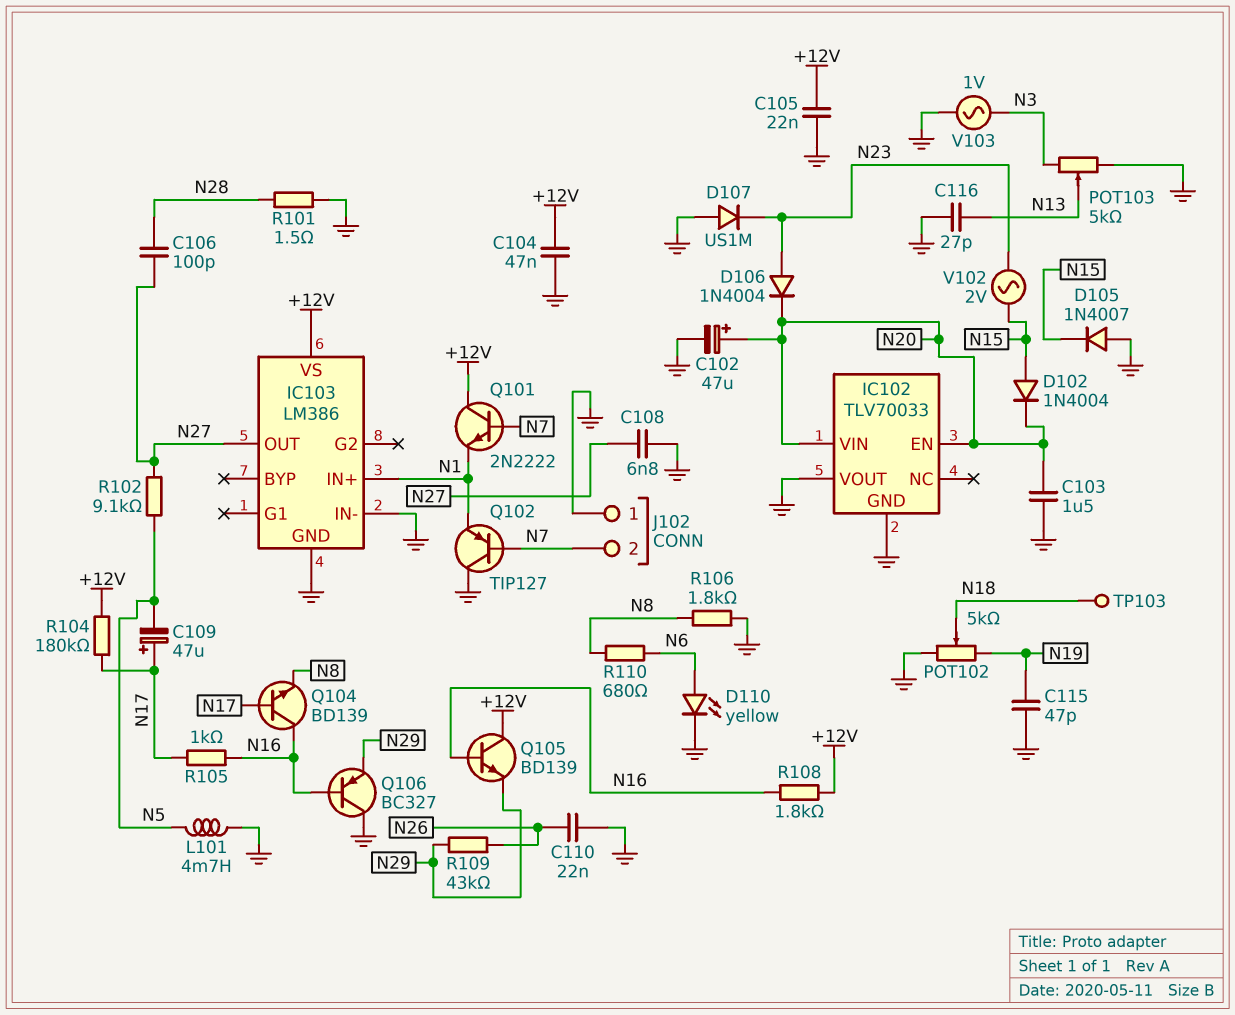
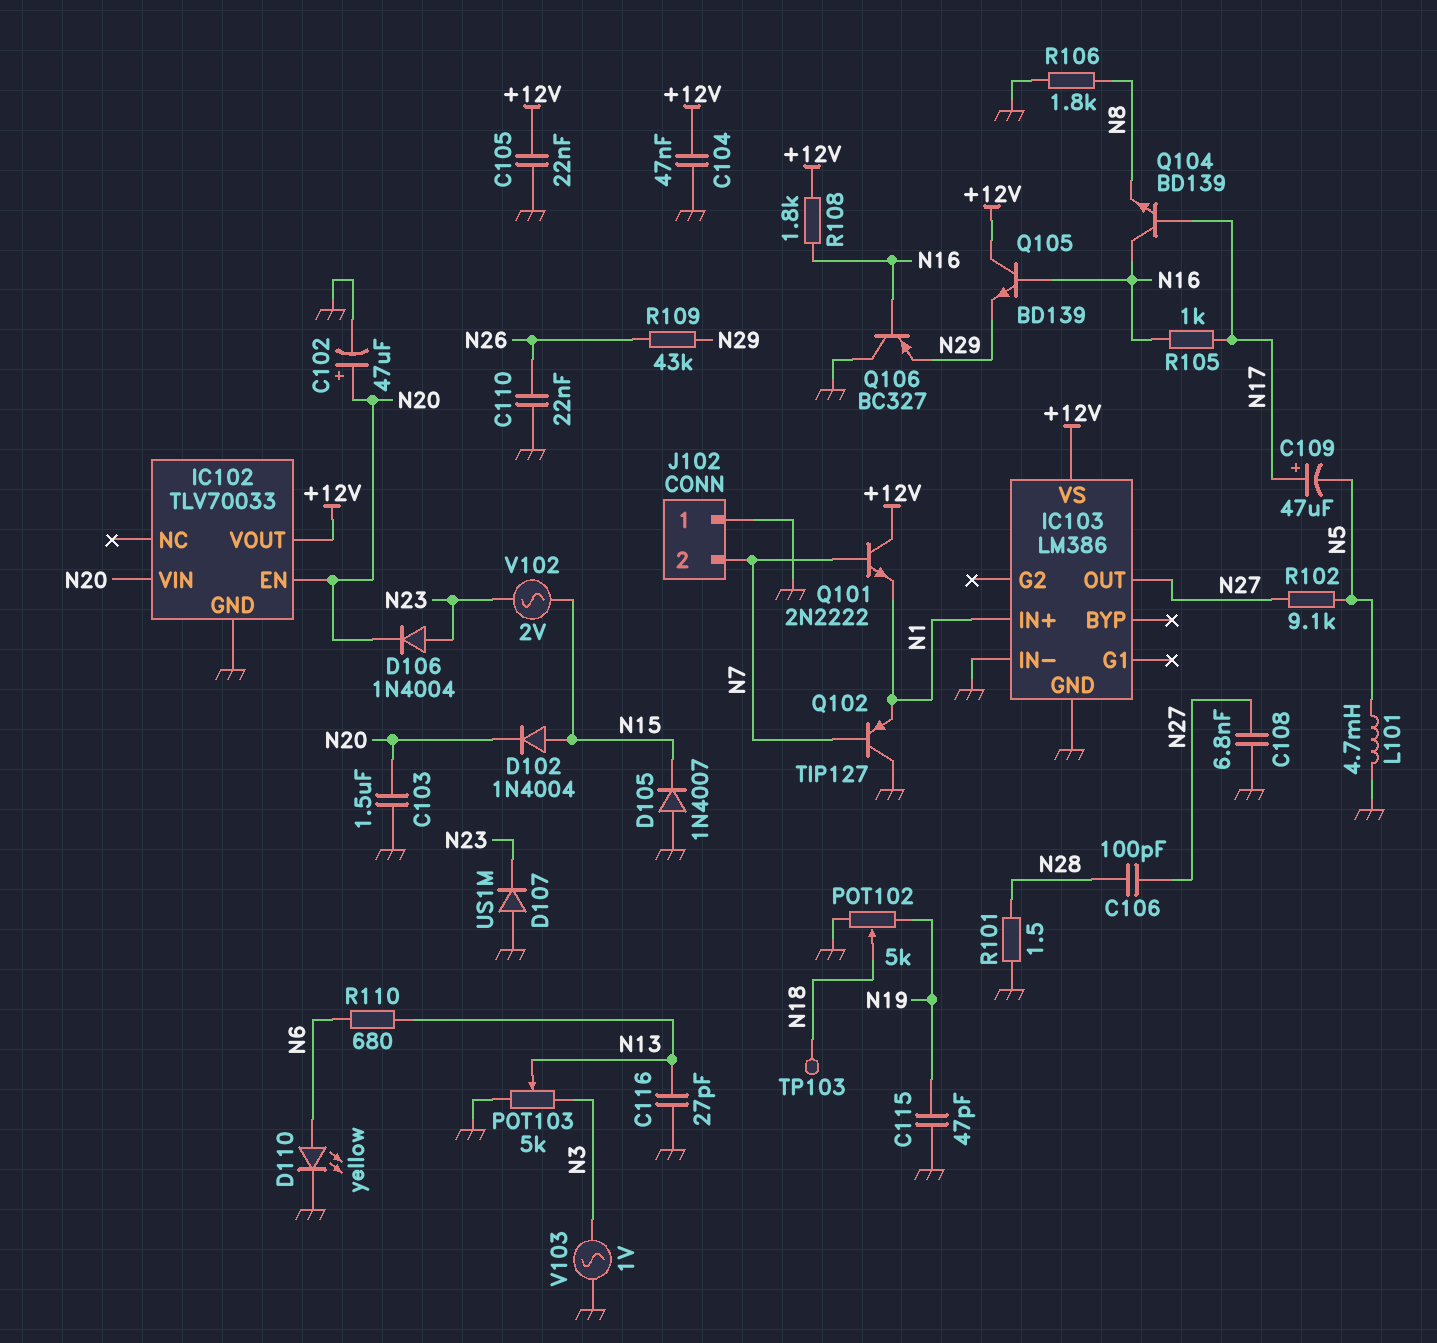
IC102 pin VOUT: GND -> +12V
R104: 180k (+12V, N17) -> none
R110: 680 (N6, N8) -> 680 (N6, N13)

